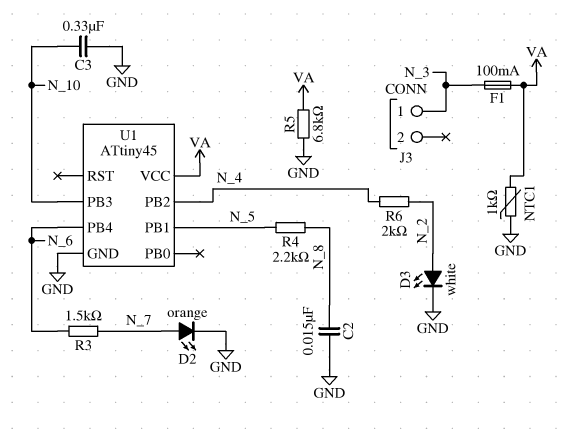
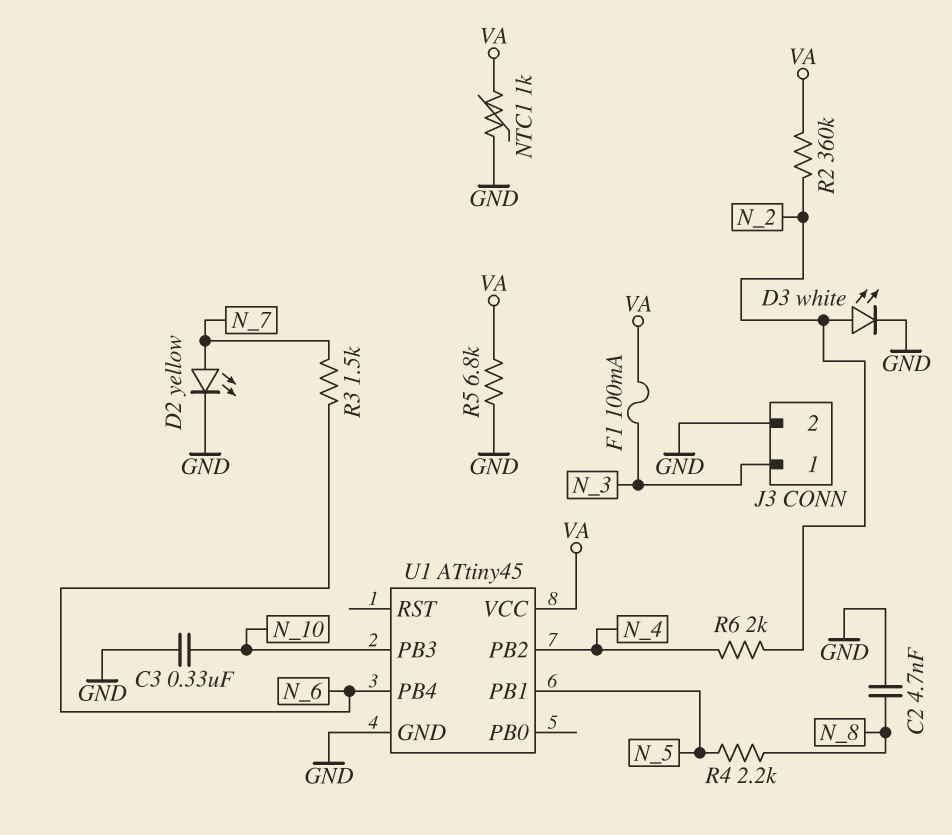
C2: 15nF (GND, N_8) -> 4.7nF (GND, N_8)
D2: LED orange (A N_7, K GND) -> LED yellow (A N_7, K GND)
J3 pin 2: none -> GND
R2: none -> 360k (N_2, VA)

